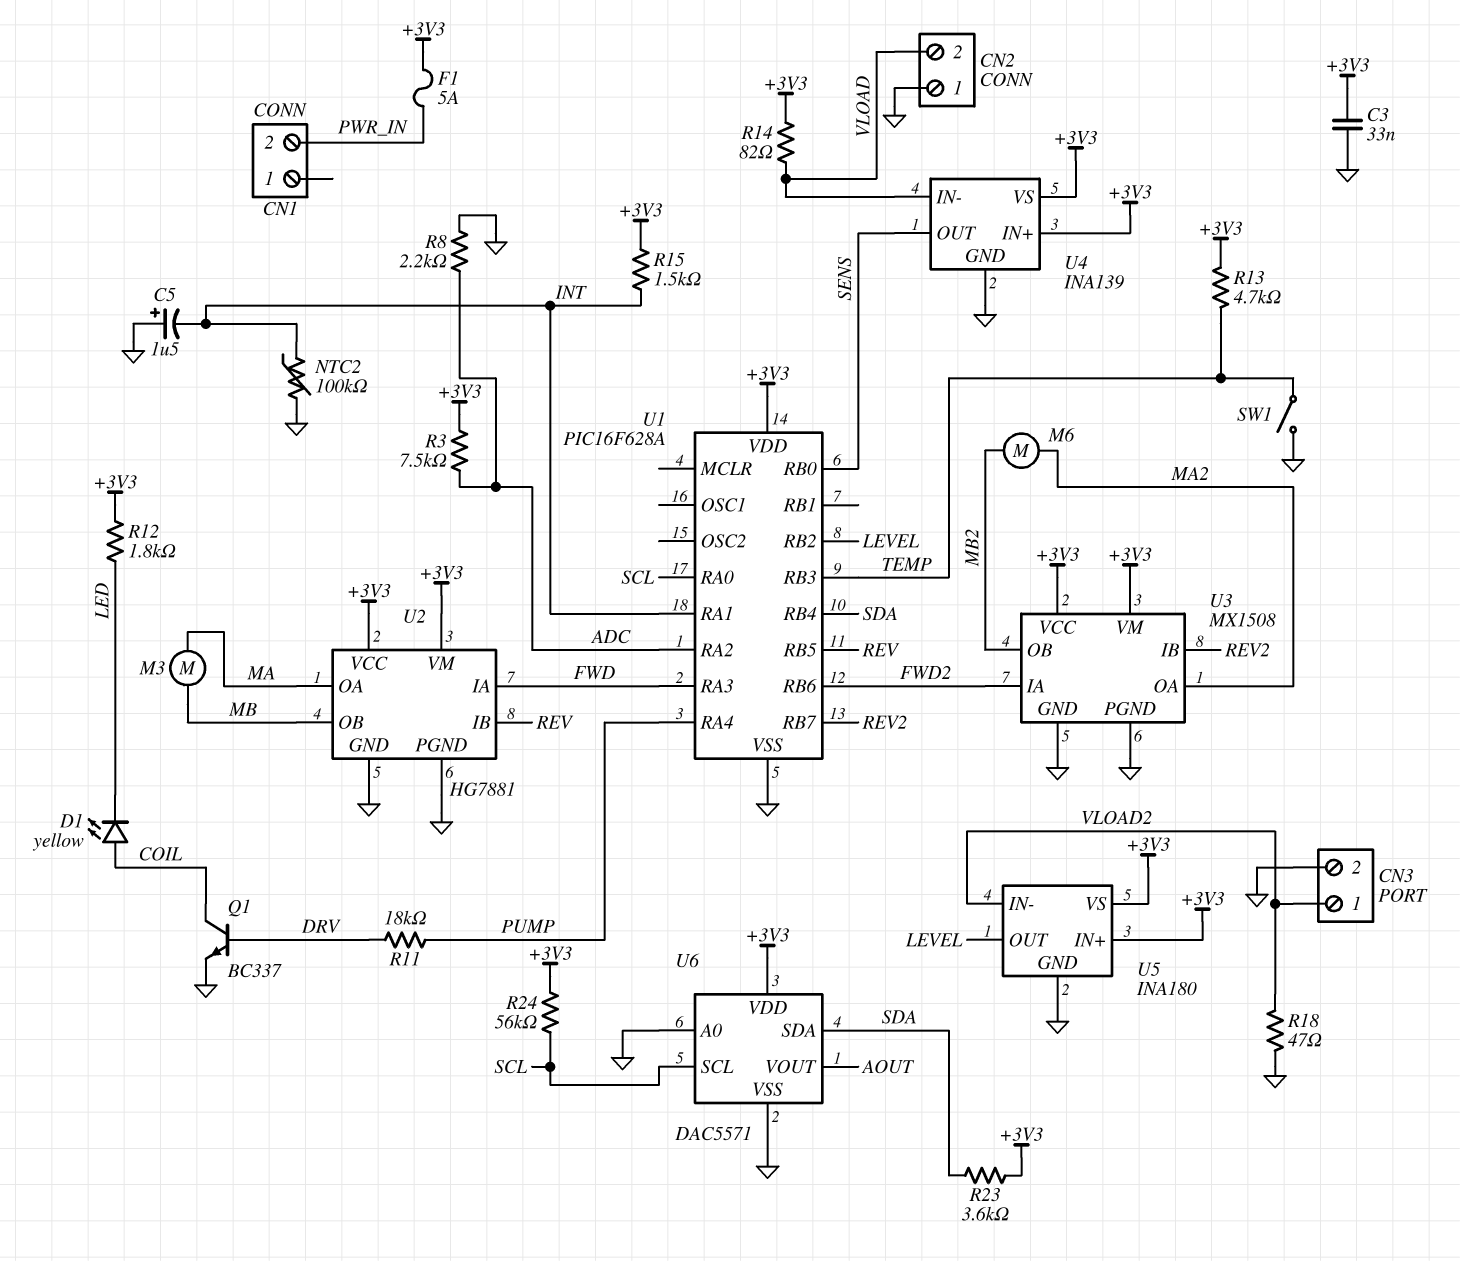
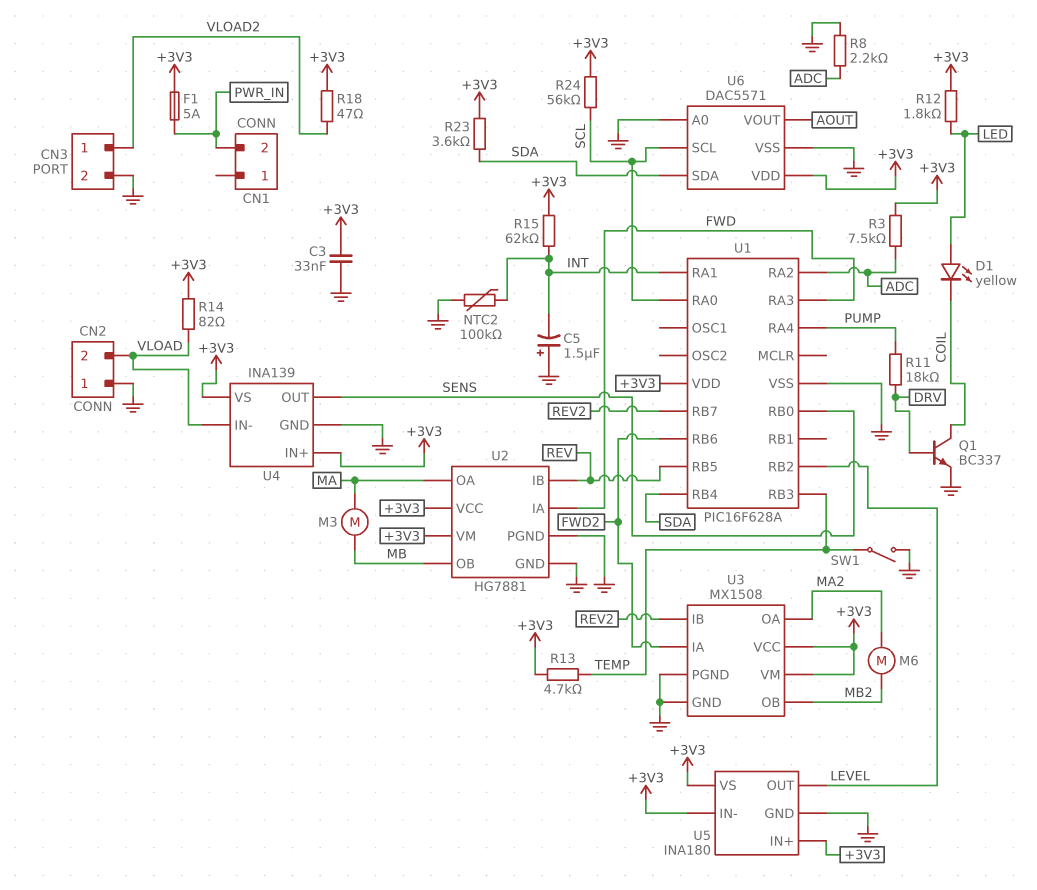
D1: LED yellow (A COIL, K LED) -> LED yellow (A LED, K COIL)
R15: 1.5k (+3V3, INT) -> 62k (+3V3, INT)
R18: 47 (GND, VLOAD2) -> 47 (+3V3, VLOAD2)
U5 pin IN-: VLOAD2 -> +3V3

